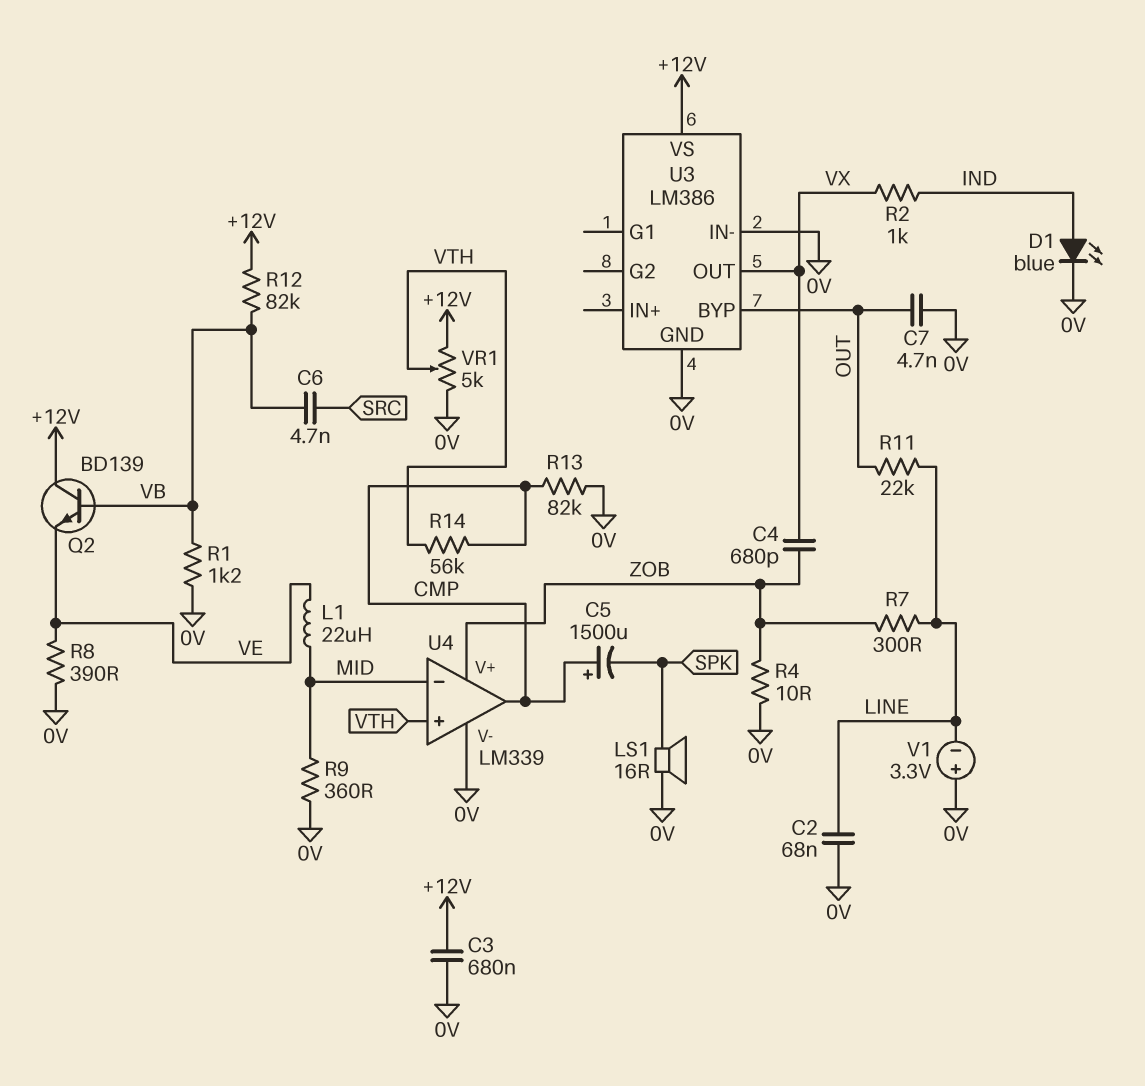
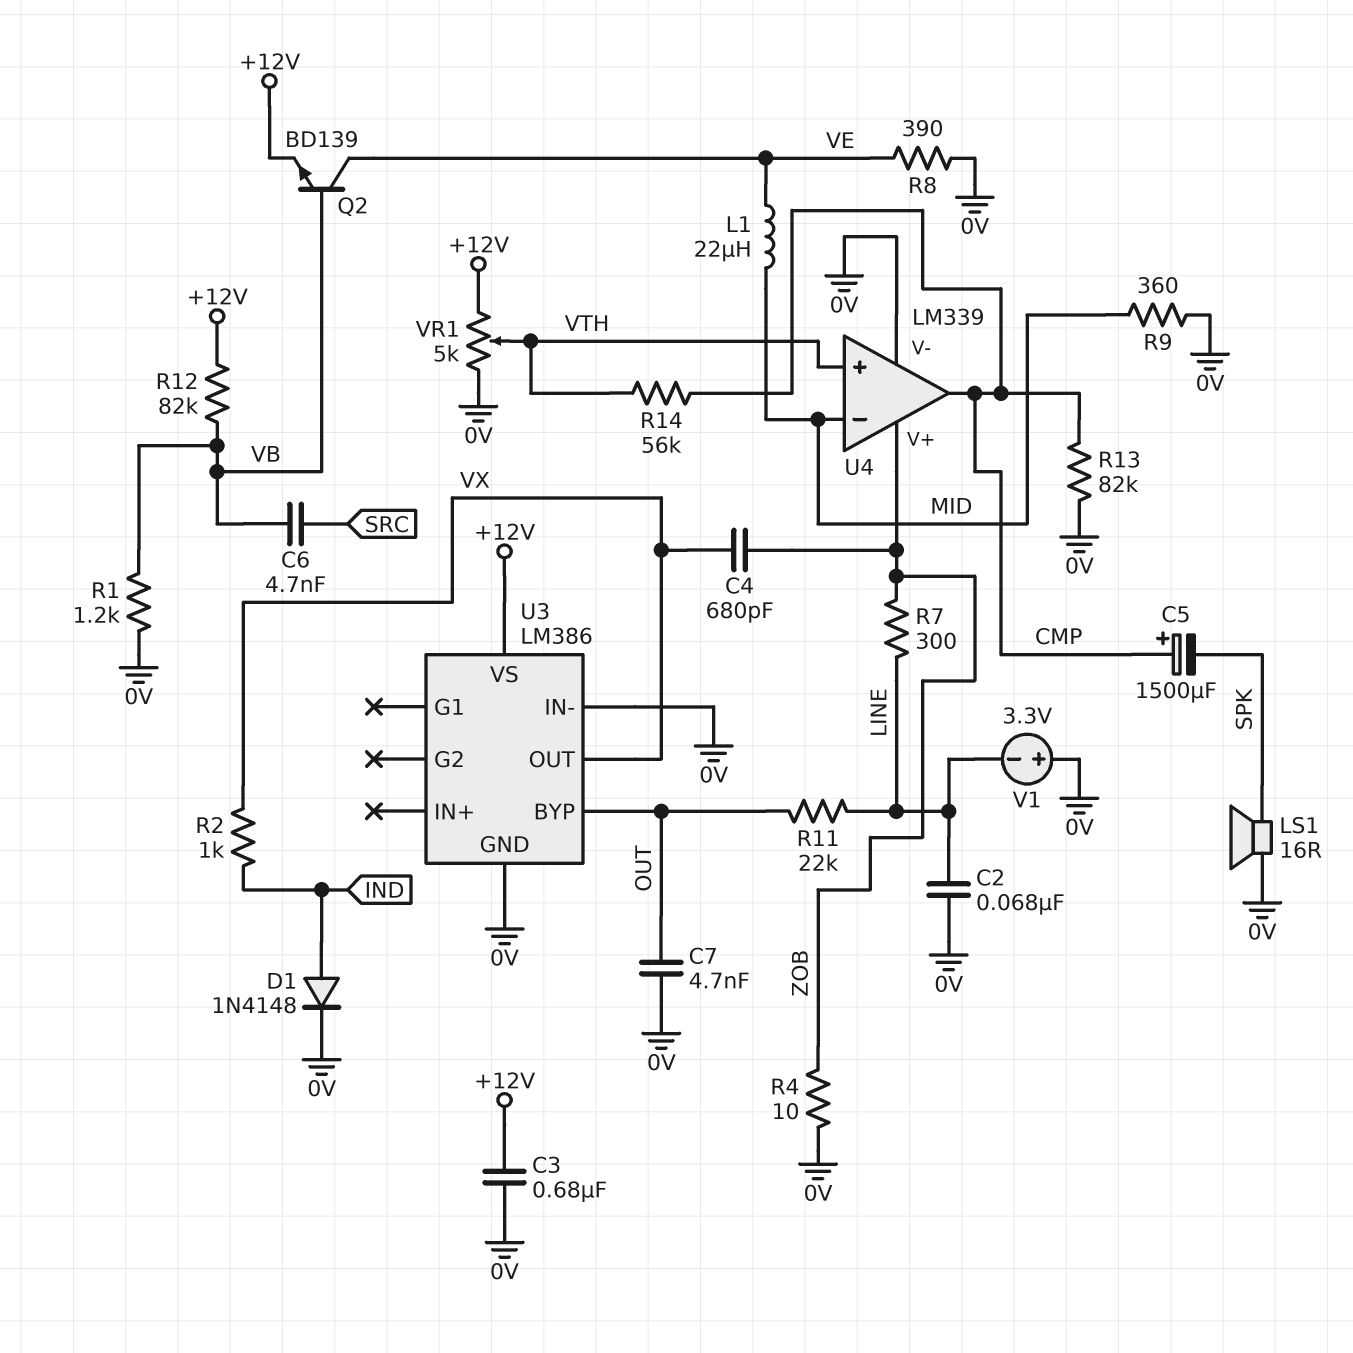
D1: LED blue (A IND, K 0V) -> diode 1N4148 (A IND, K 0V)
Q2: NPN BD139 (B VB, C +12V, E VE) -> NPN BD139 (B VB, C VE, E +12V)

